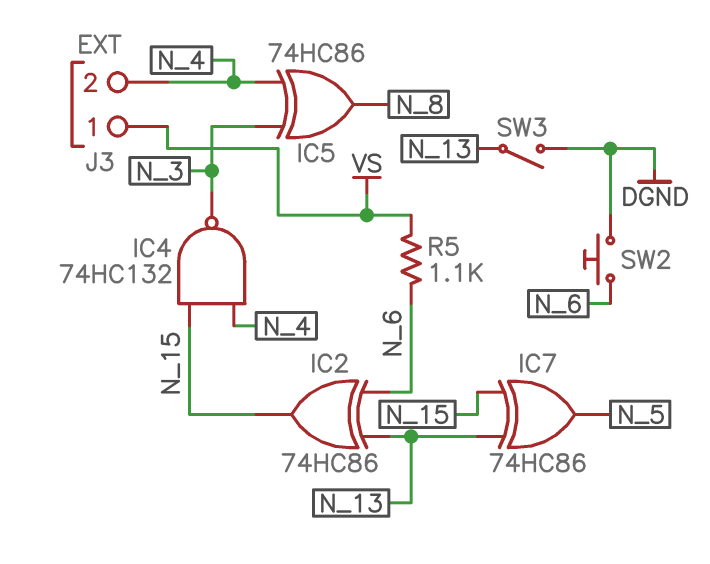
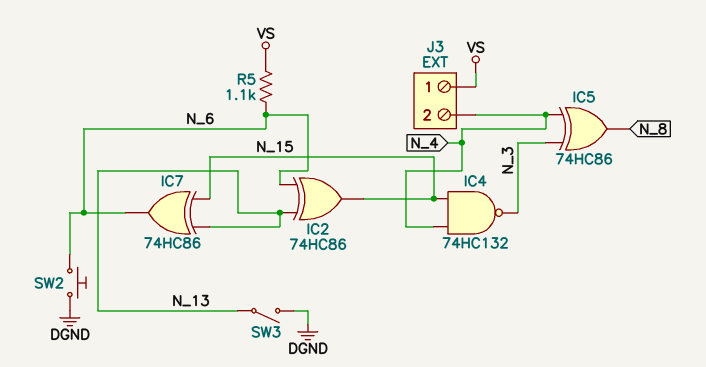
IC7: XOR 74HC86 (in N_13, in N_15, out N_5) -> XOR 74HC86 (in N_13, in N_15, out N_6)

